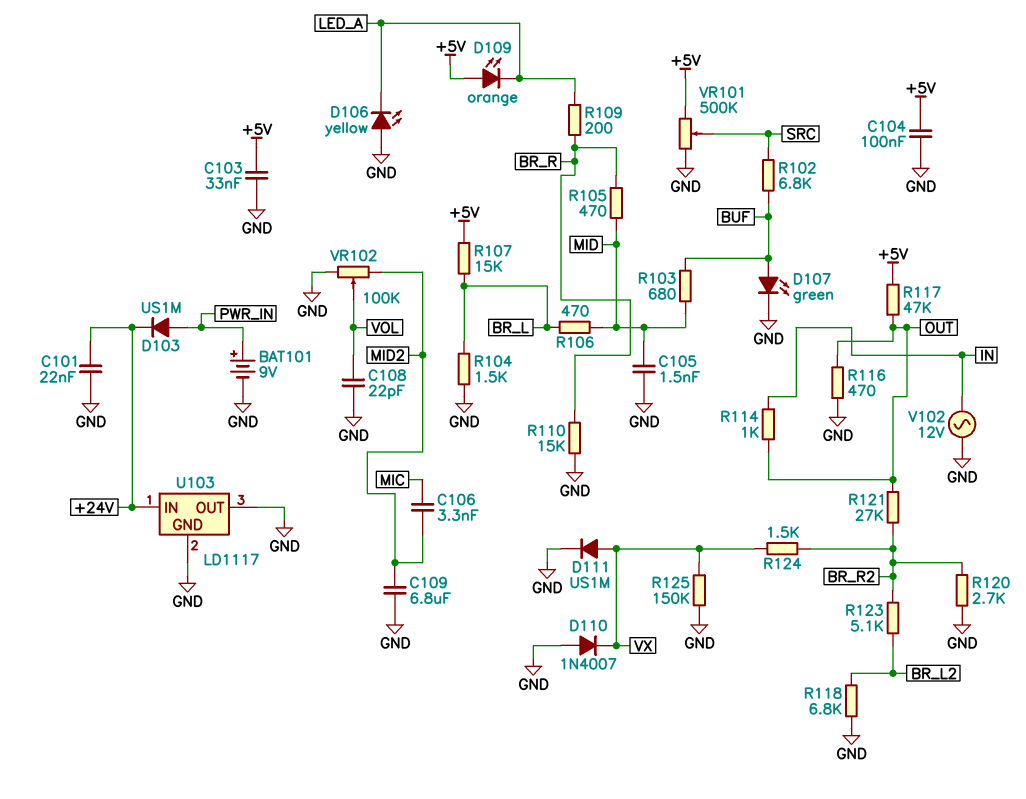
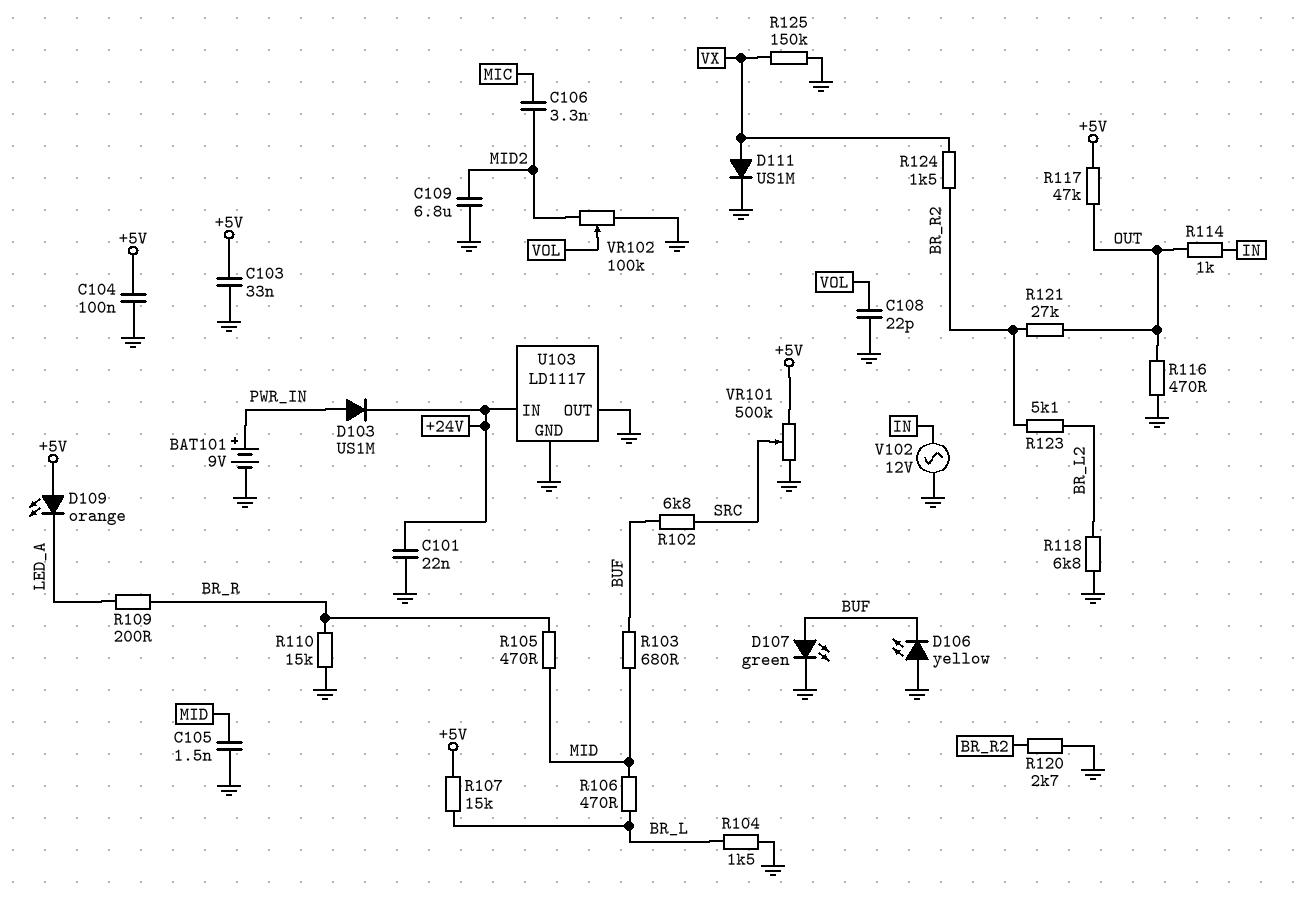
D106: LED yellow (A GND, K LED_A) -> LED yellow (A GND, K BUF)
D110: diode 1N4007 (A GND, K VX) -> none

